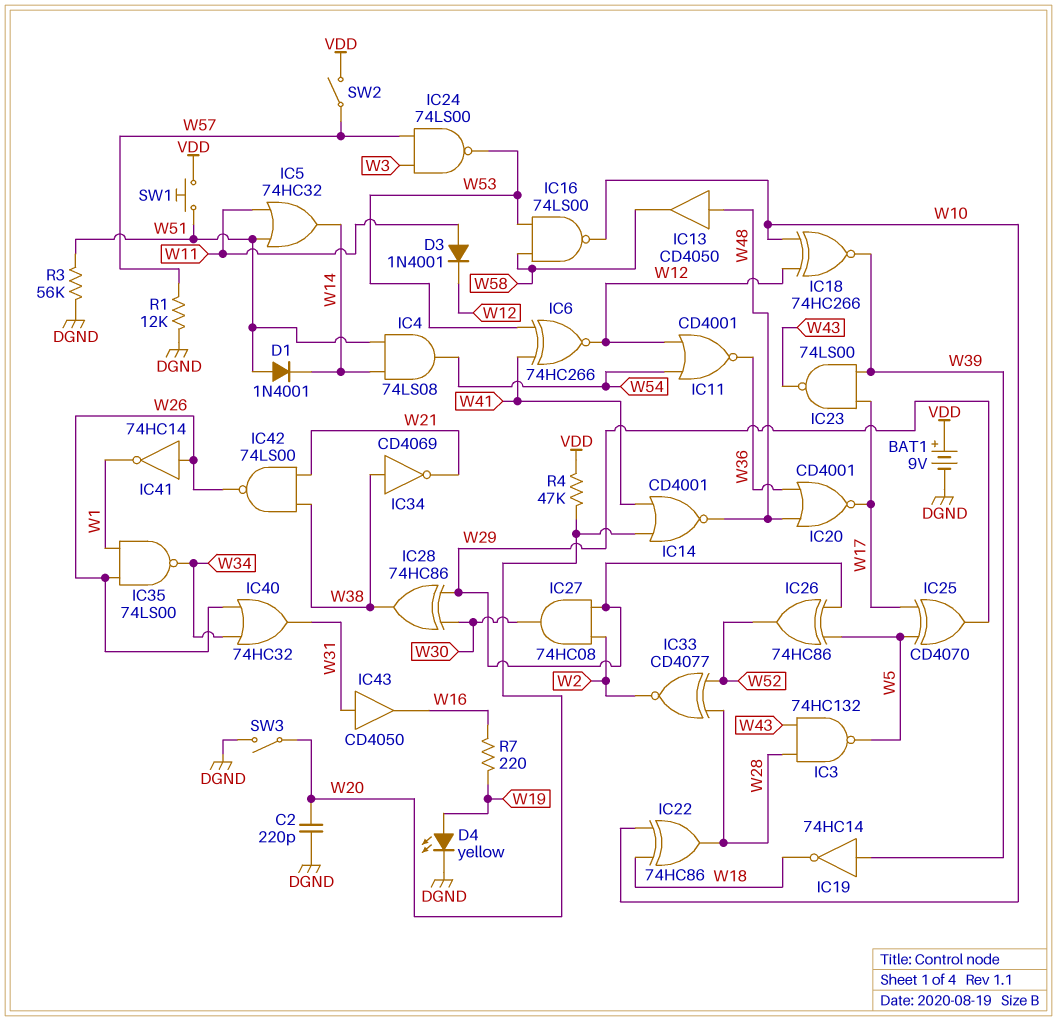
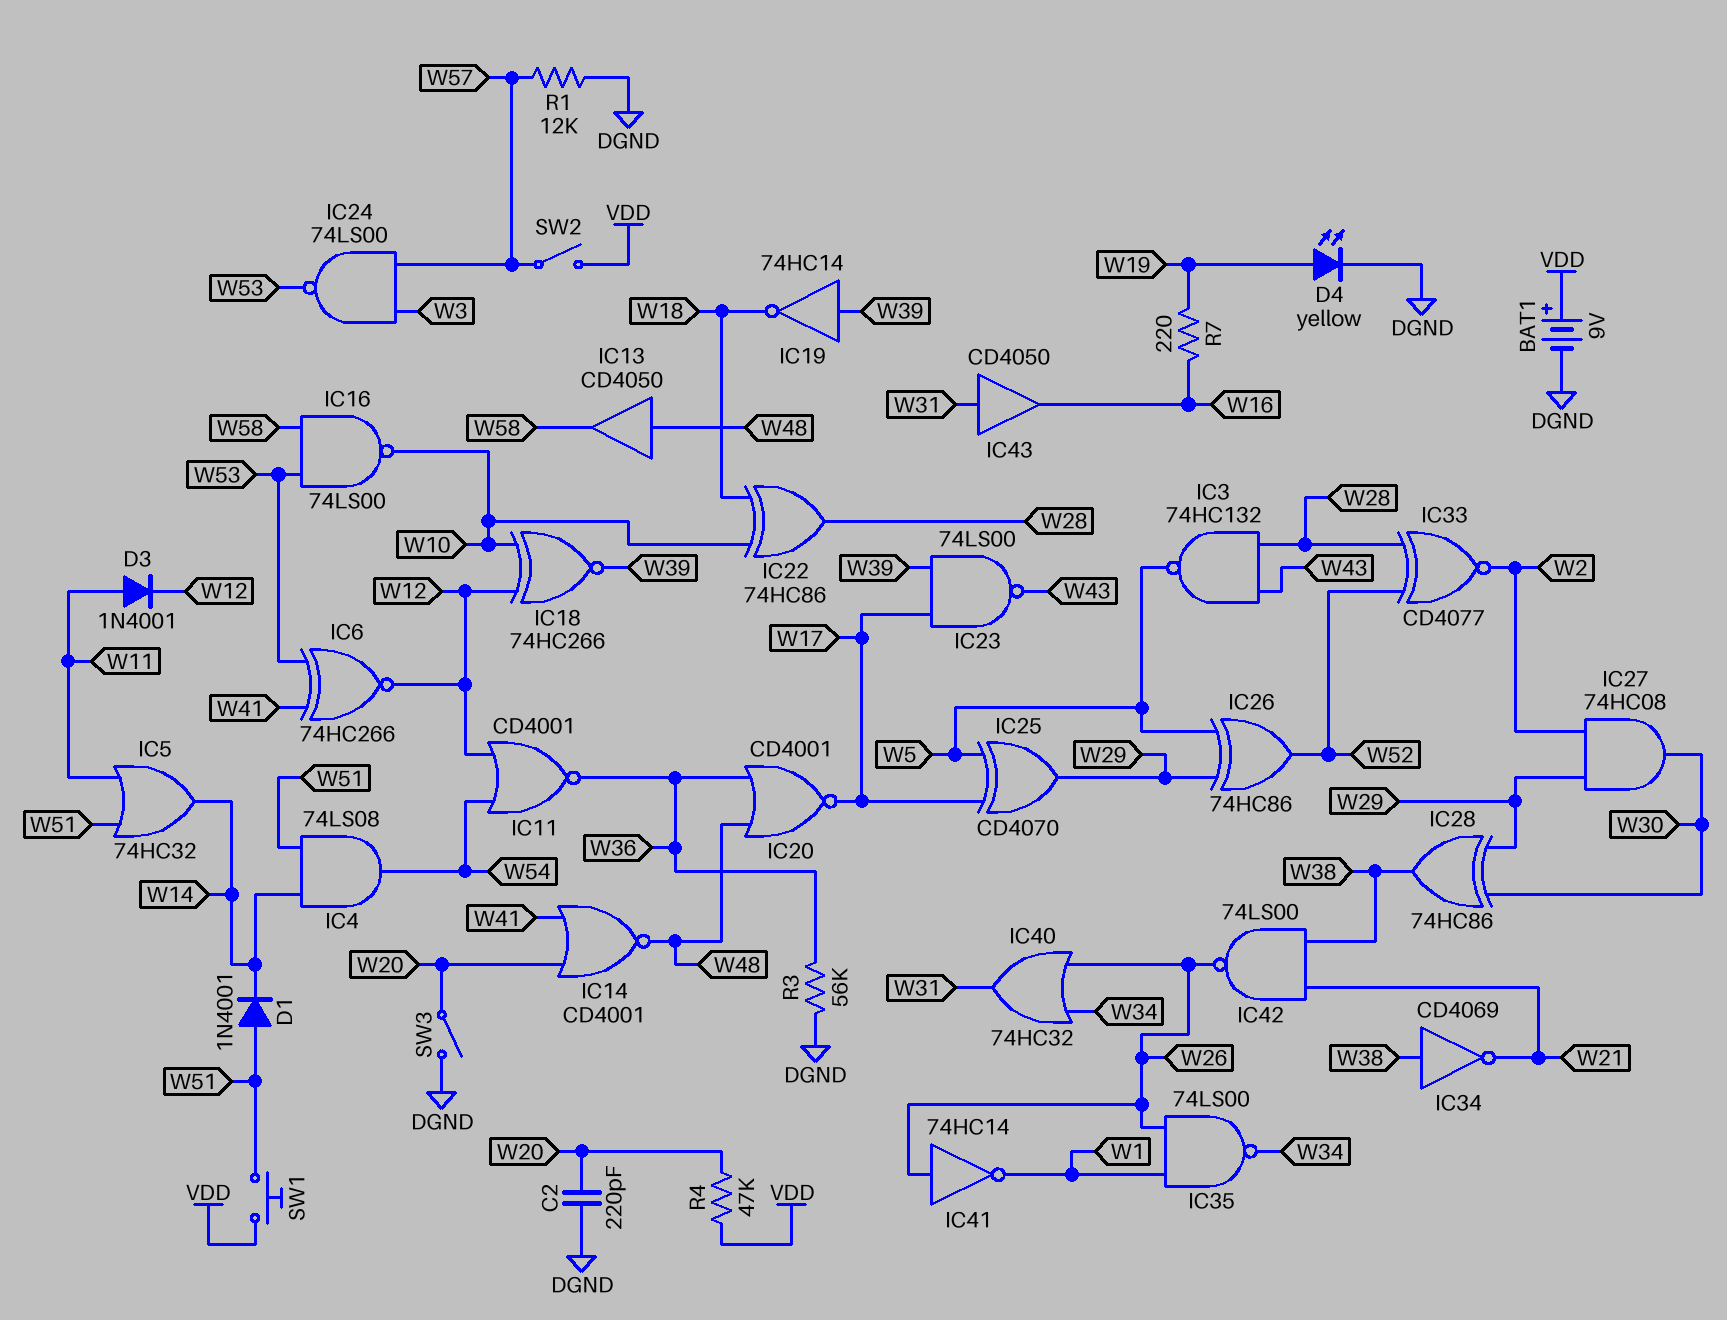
R3: 56k (DGND, W51) -> 56k (DGND, W36)

